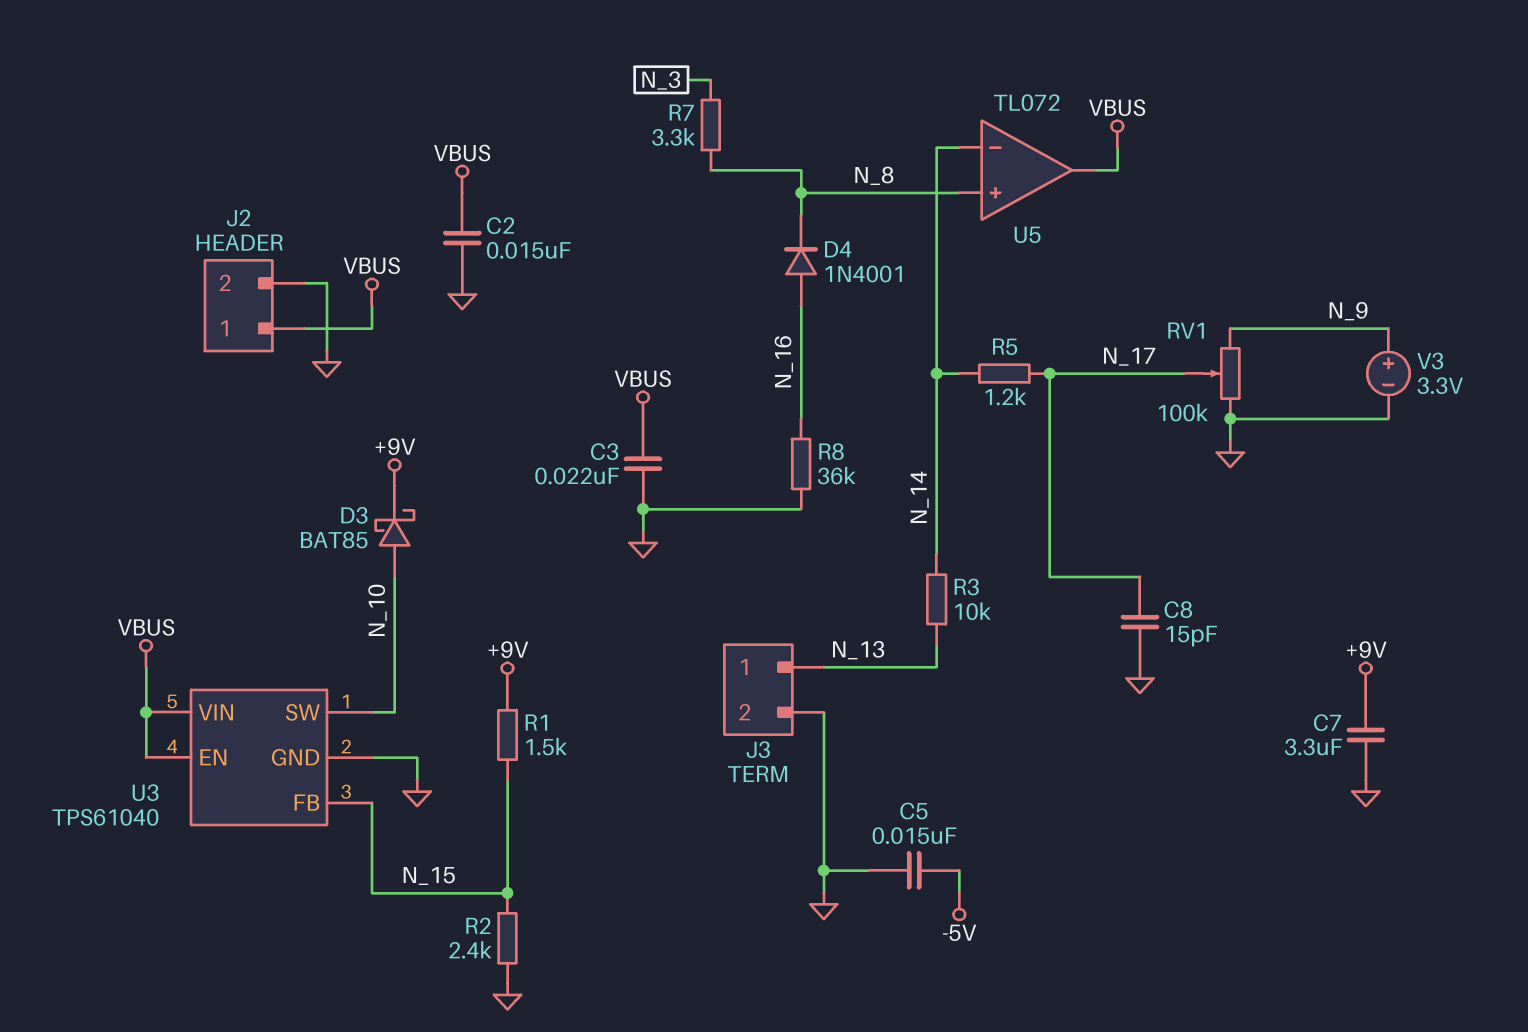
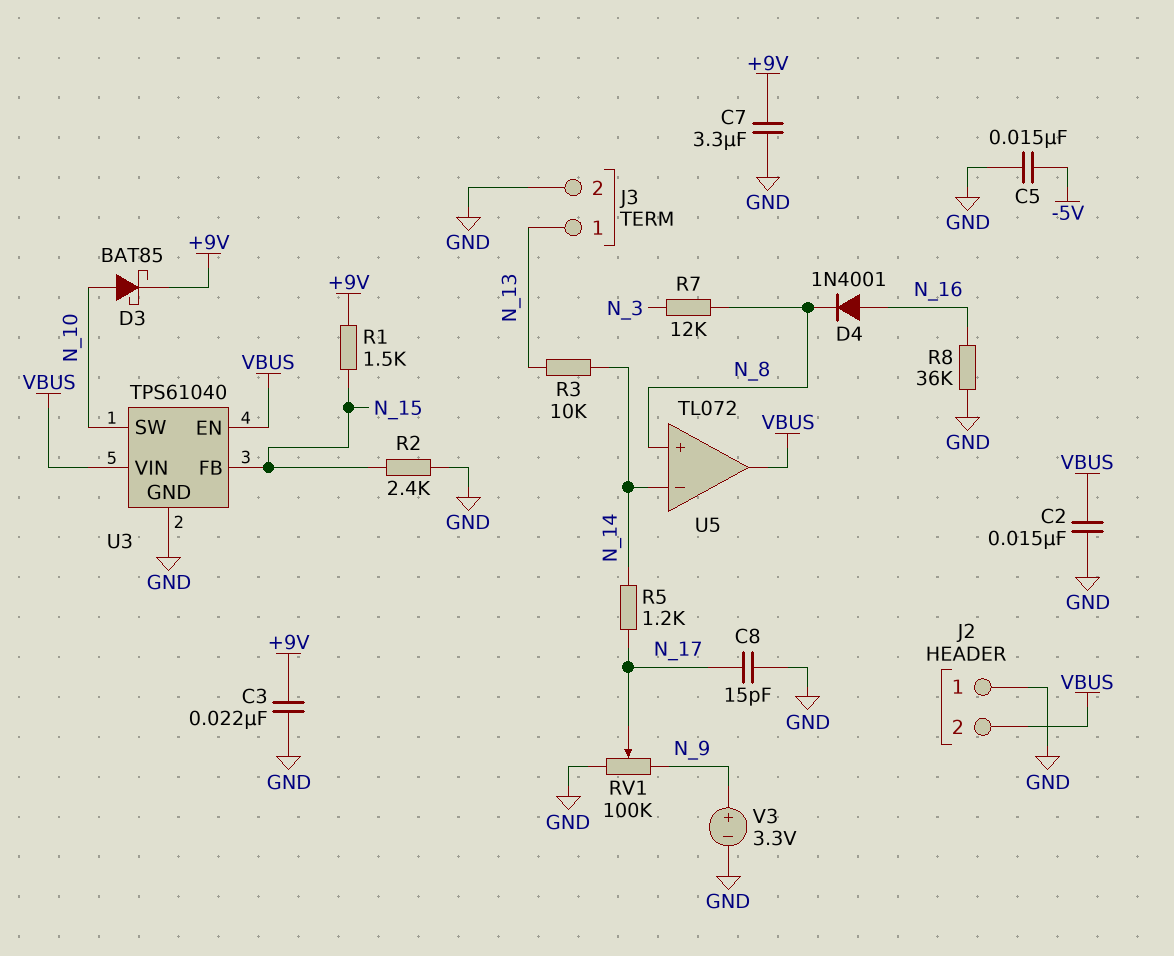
C3: 22nF (GND, VBUS) -> 22nF (+9V, GND)
J2 pin 1: VBUS -> GND
J2 pin 2: GND -> VBUS
R7: 3.3k (N_3, N_8) -> 12k (N_3, N_8)

